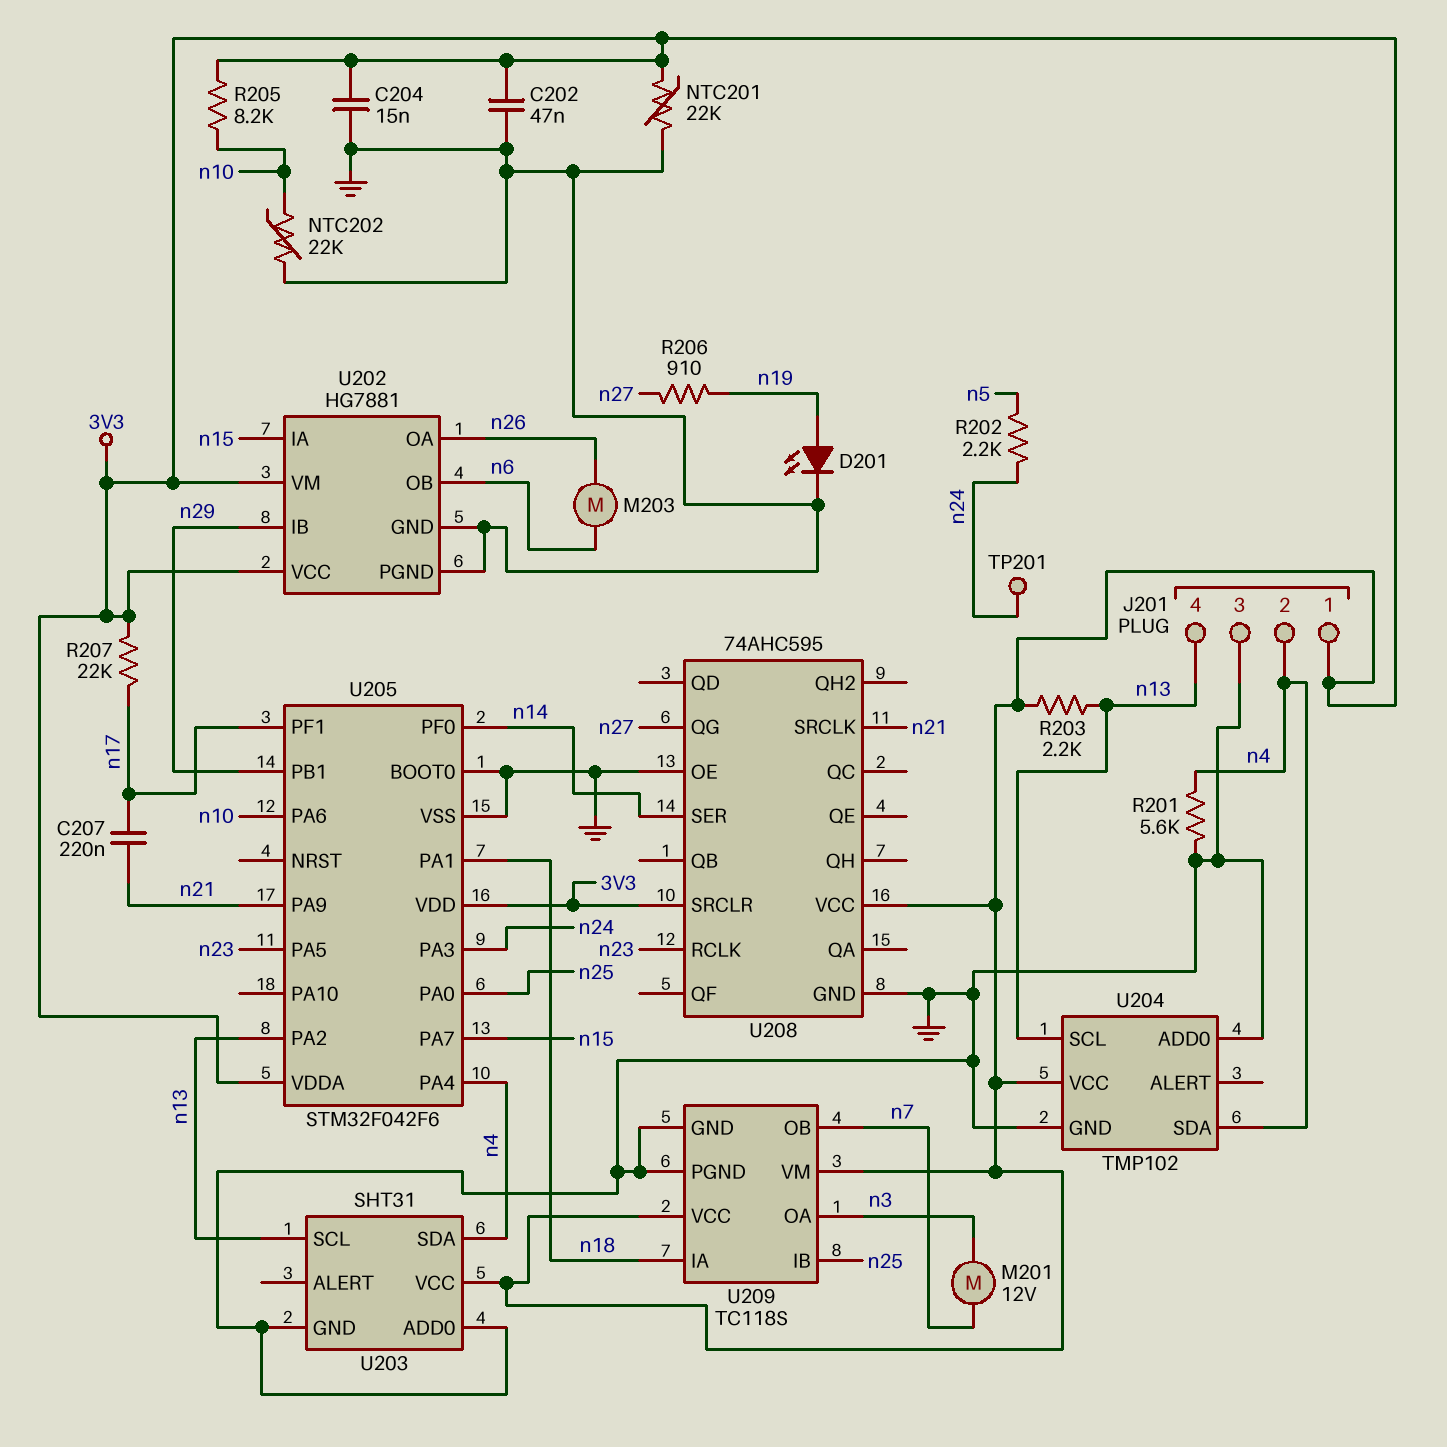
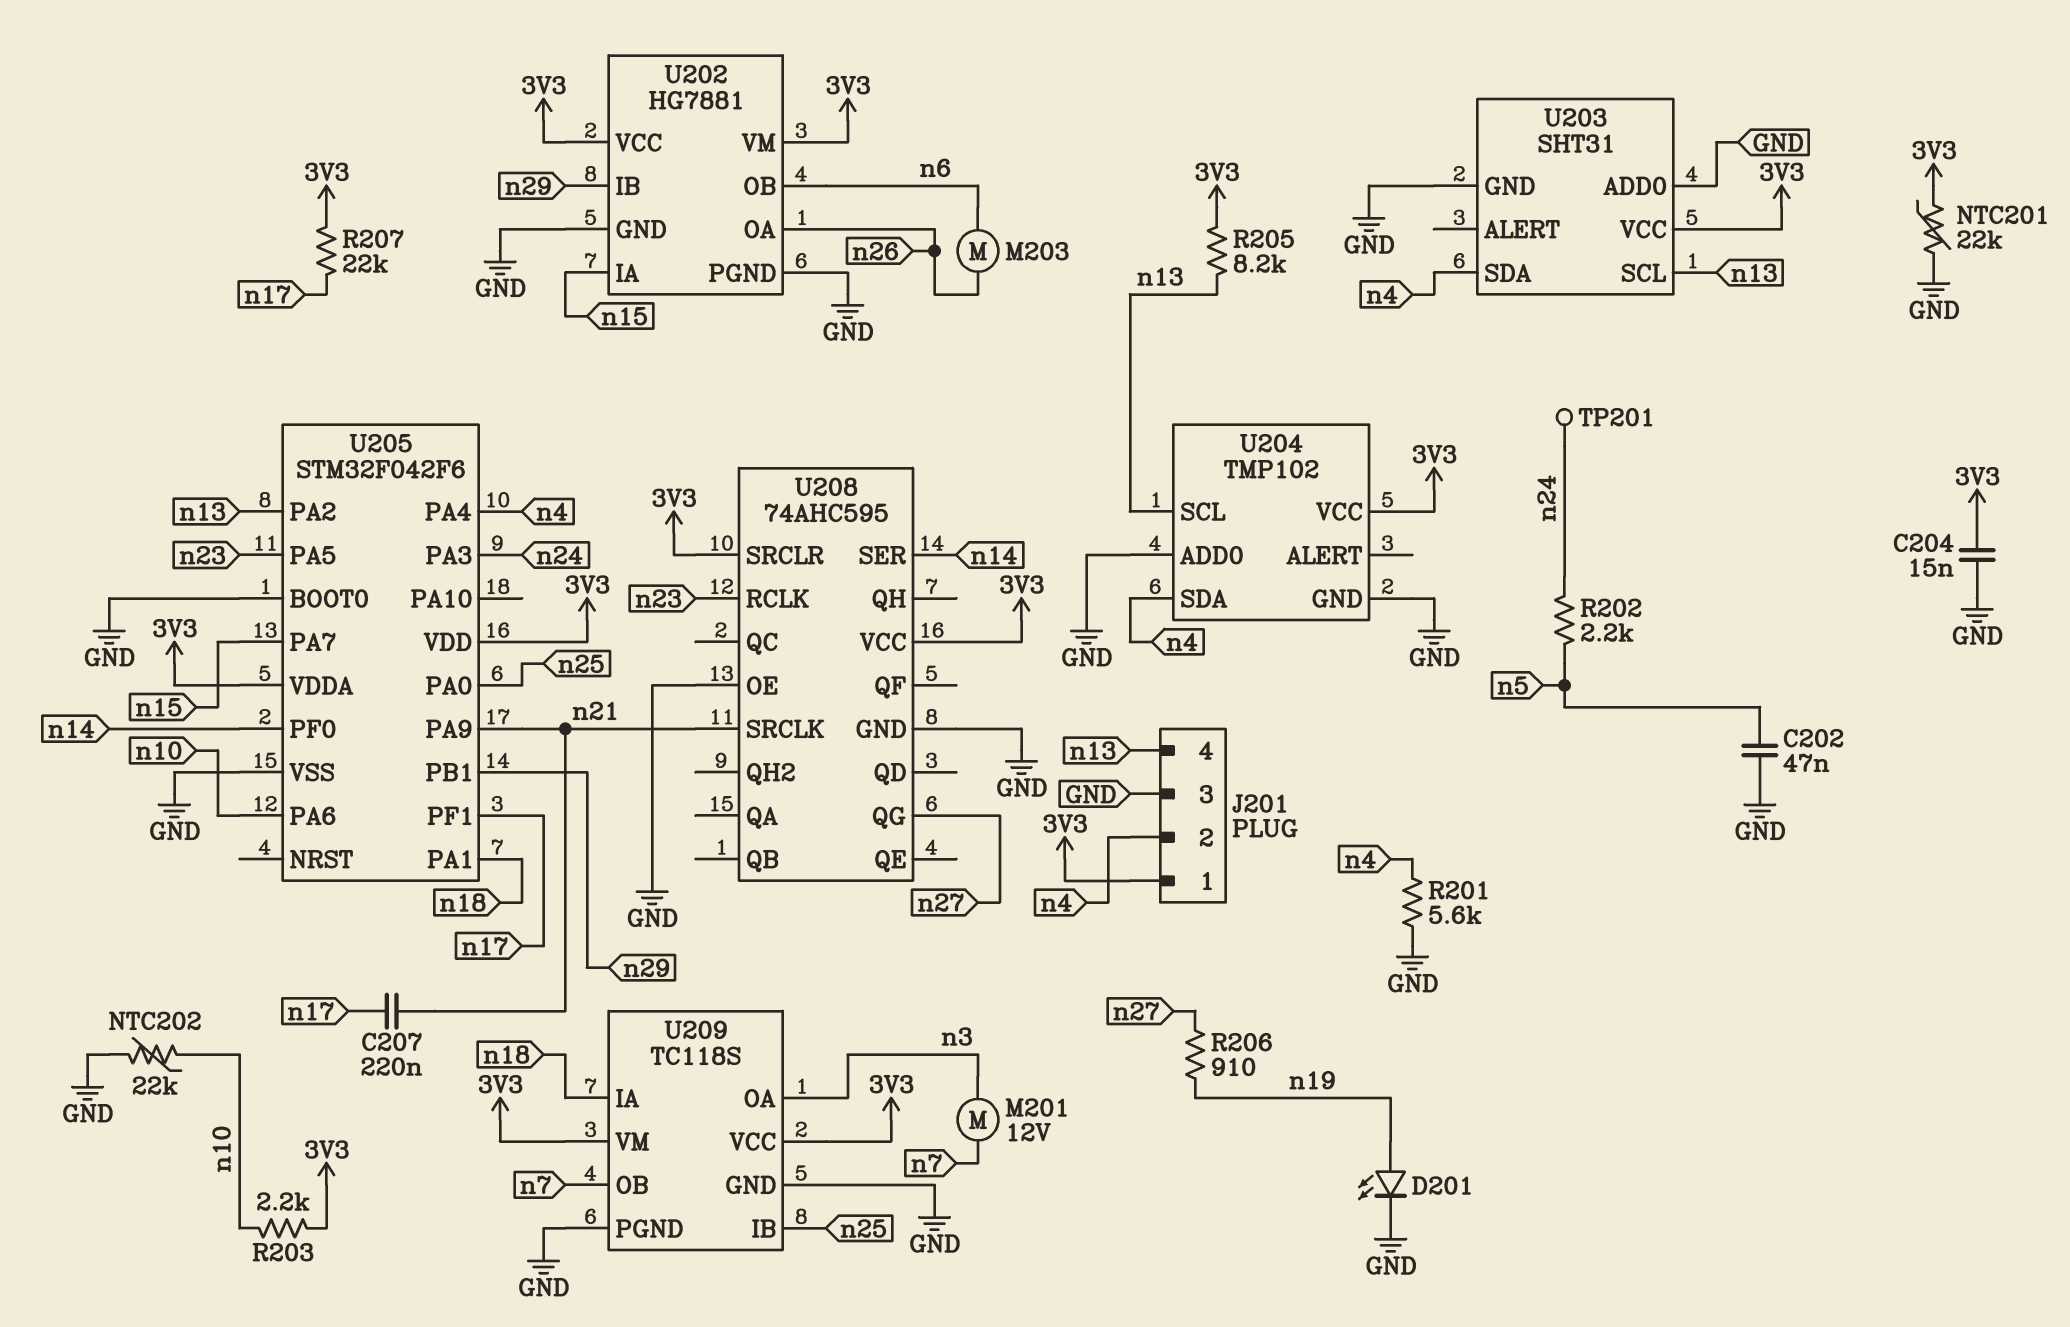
C202: 47nF (3V3, GND) -> 47nF (GND, n5)
R203: 2.2k (3V3, n13) -> 2.2k (3V3, n10)
R205: 8.2k (3V3, n10) -> 8.2k (3V3, n13)

